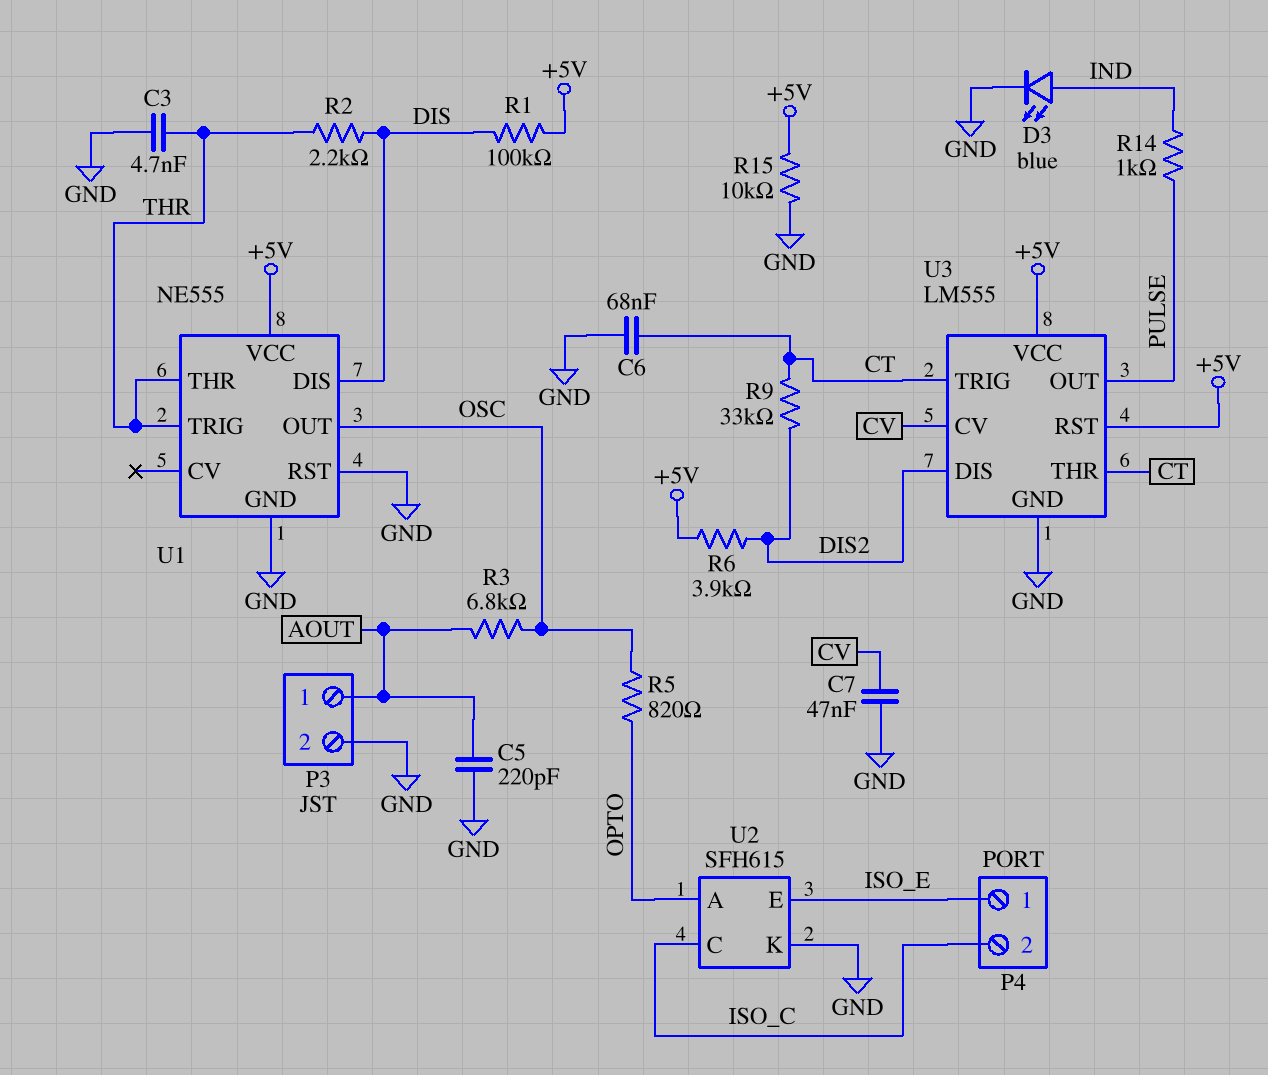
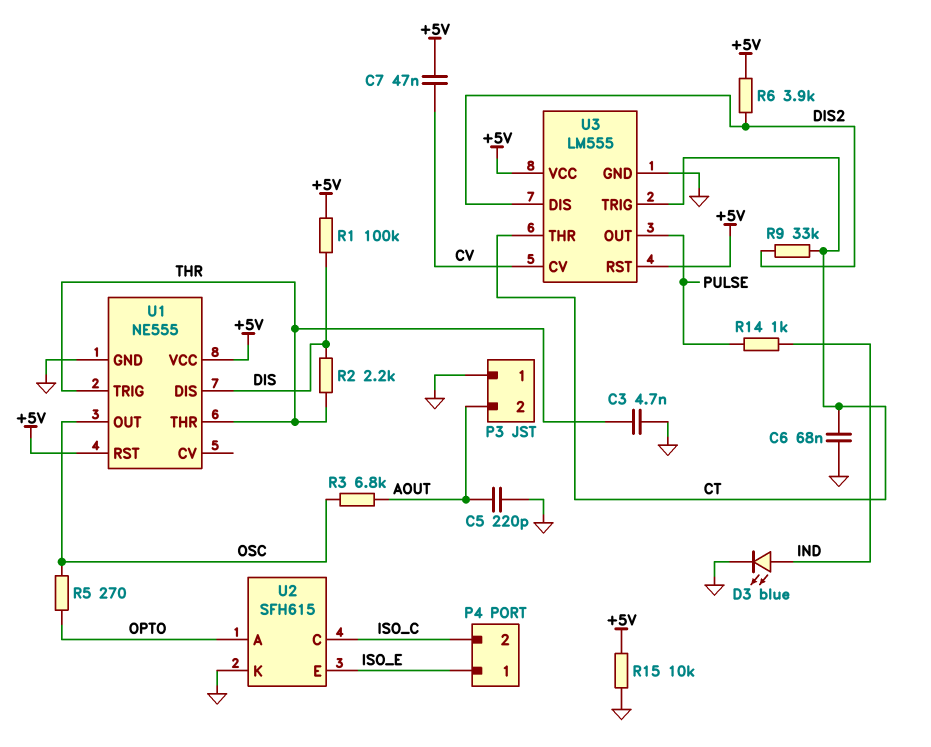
C7: 47nF (CV, GND) -> 47nF (+5V, CV)
P3 pin 1: AOUT -> GND
P3 pin 2: GND -> AOUT
R5: 820 (OPTO, OSC) -> 270 (OPTO, OSC)
U1 pin RST: GND -> +5V

